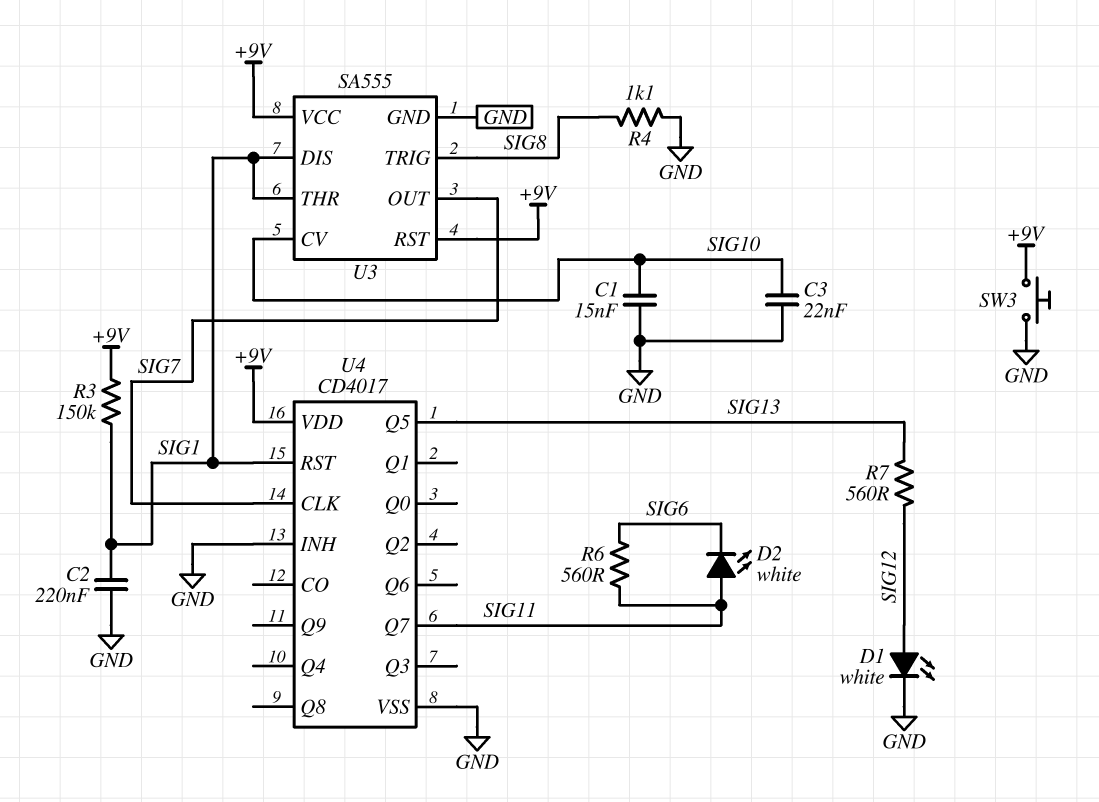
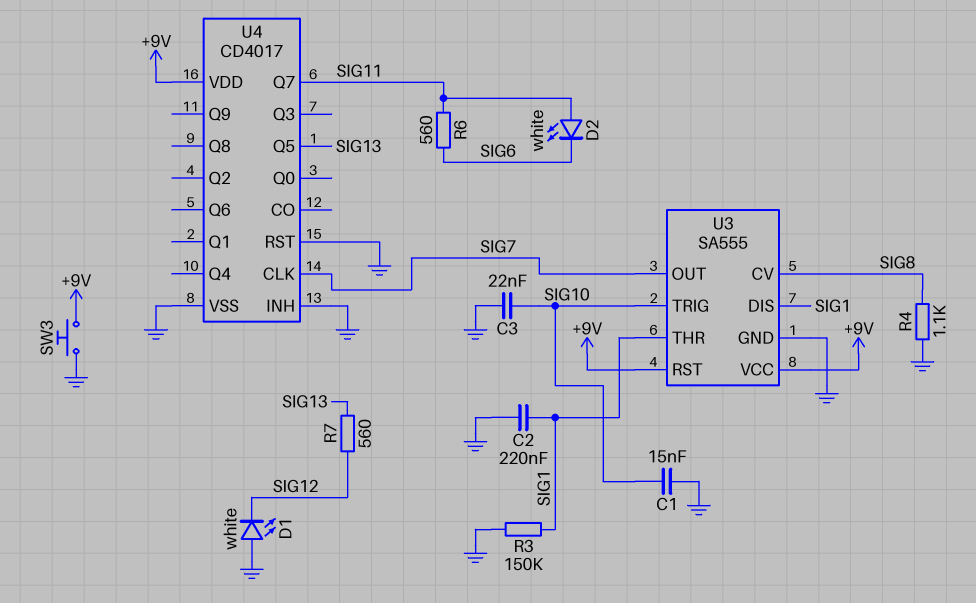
D1: LED white (A SIG12, K GND) -> LED white (A GND, K SIG12)
R3: 150k (+9V, SIG1) -> 150k (GND, SIG1)
U3 pin CV: SIG10 -> SIG8
U3 pin TRIG: SIG8 -> SIG10
U4 pin RST: SIG1 -> GND

